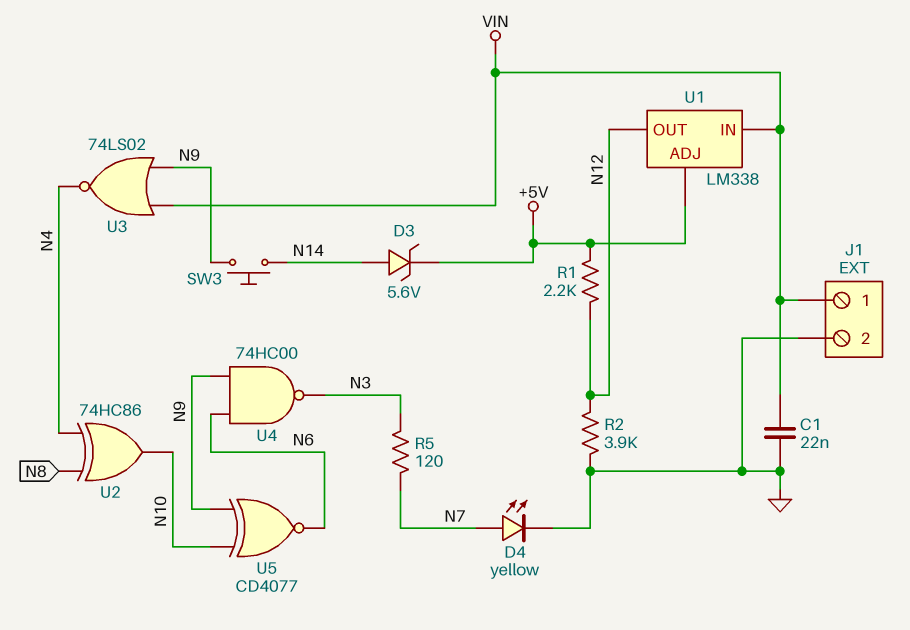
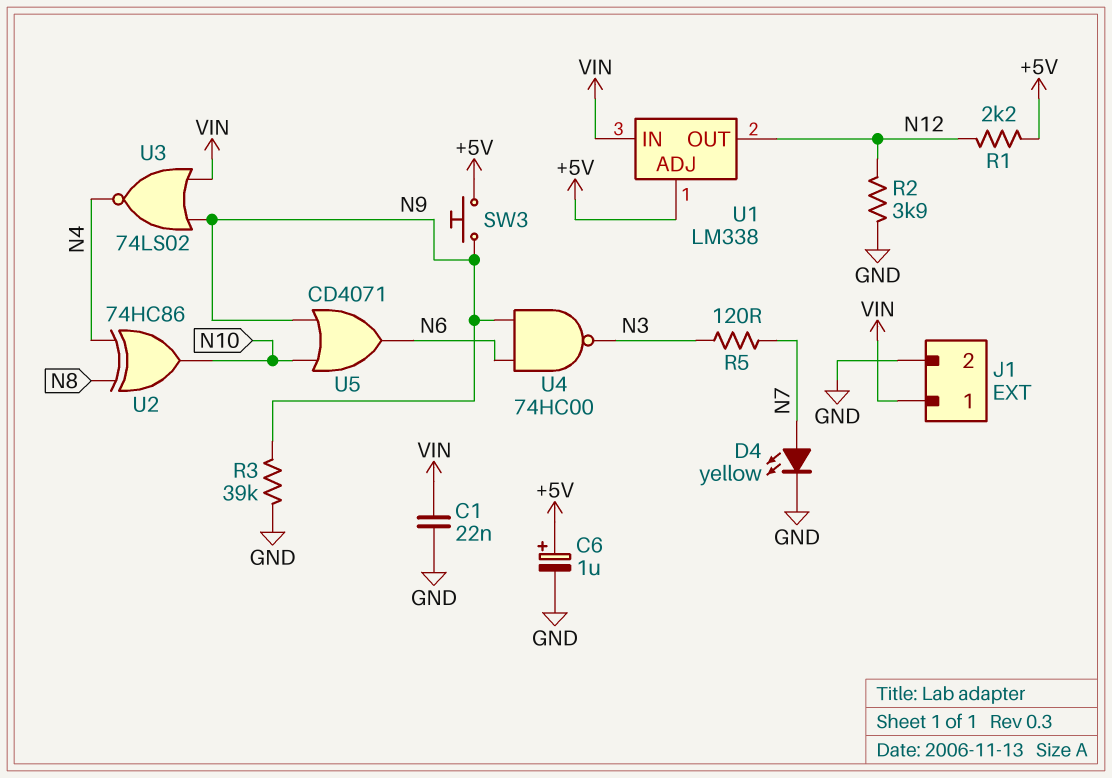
C6: none -> 1uF (plus +5V, minus GND)
D3: zener 5.6V (A N14, K +5V) -> none
R3: none -> 39k (GND, N9)
SW3: button (N9, N14) -> button (+5V, N9)
U5: XNOR CD4077 (in N9, in N10, out N6) -> OR CD4071 (in N9, in N10, out N6)

